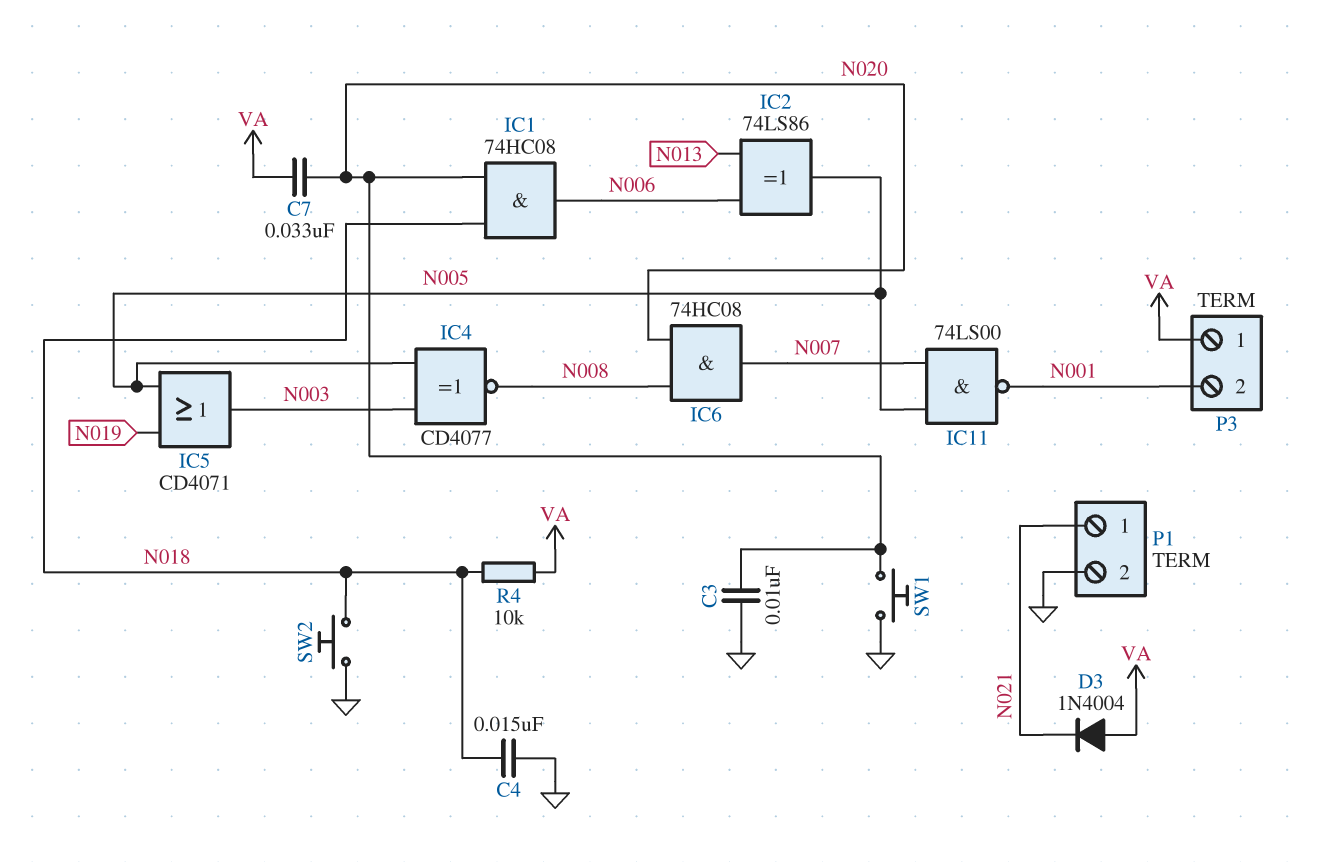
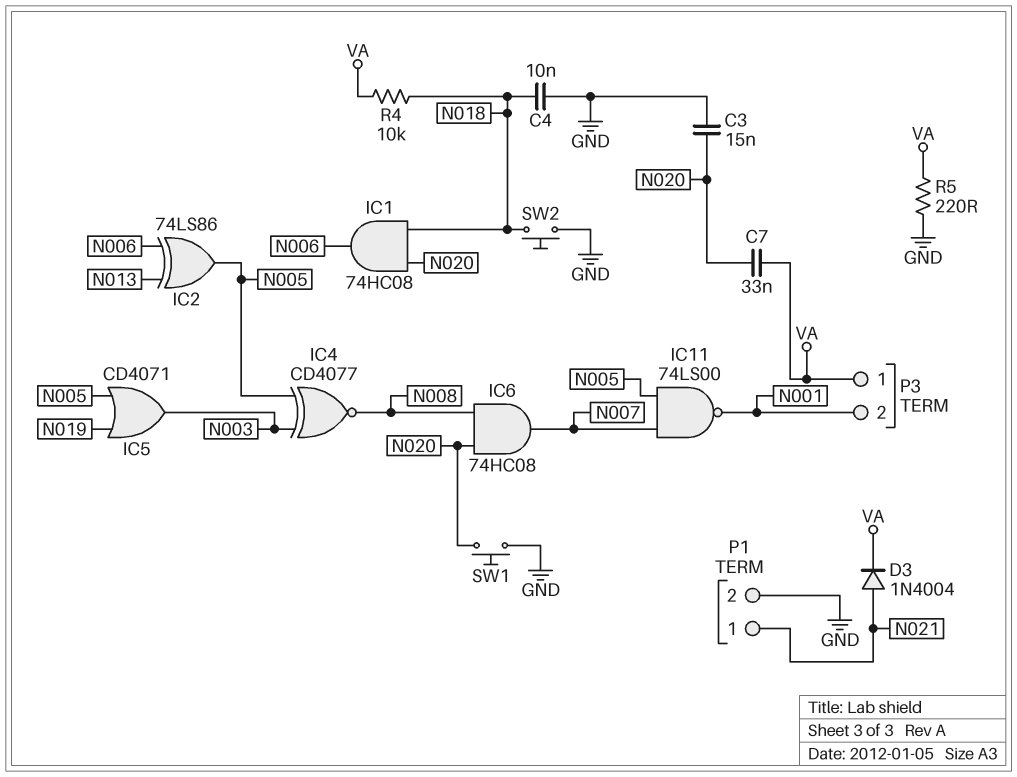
C3: 10nF (GND, N020) -> 15nF (GND, N020)
C4: 15nF (GND, N018) -> 10nF (GND, N018)
D3: diode 1N4004 (A VA, K N021) -> diode 1N4004 (A N021, K VA)
R5: none -> 220 (GND, VA)

